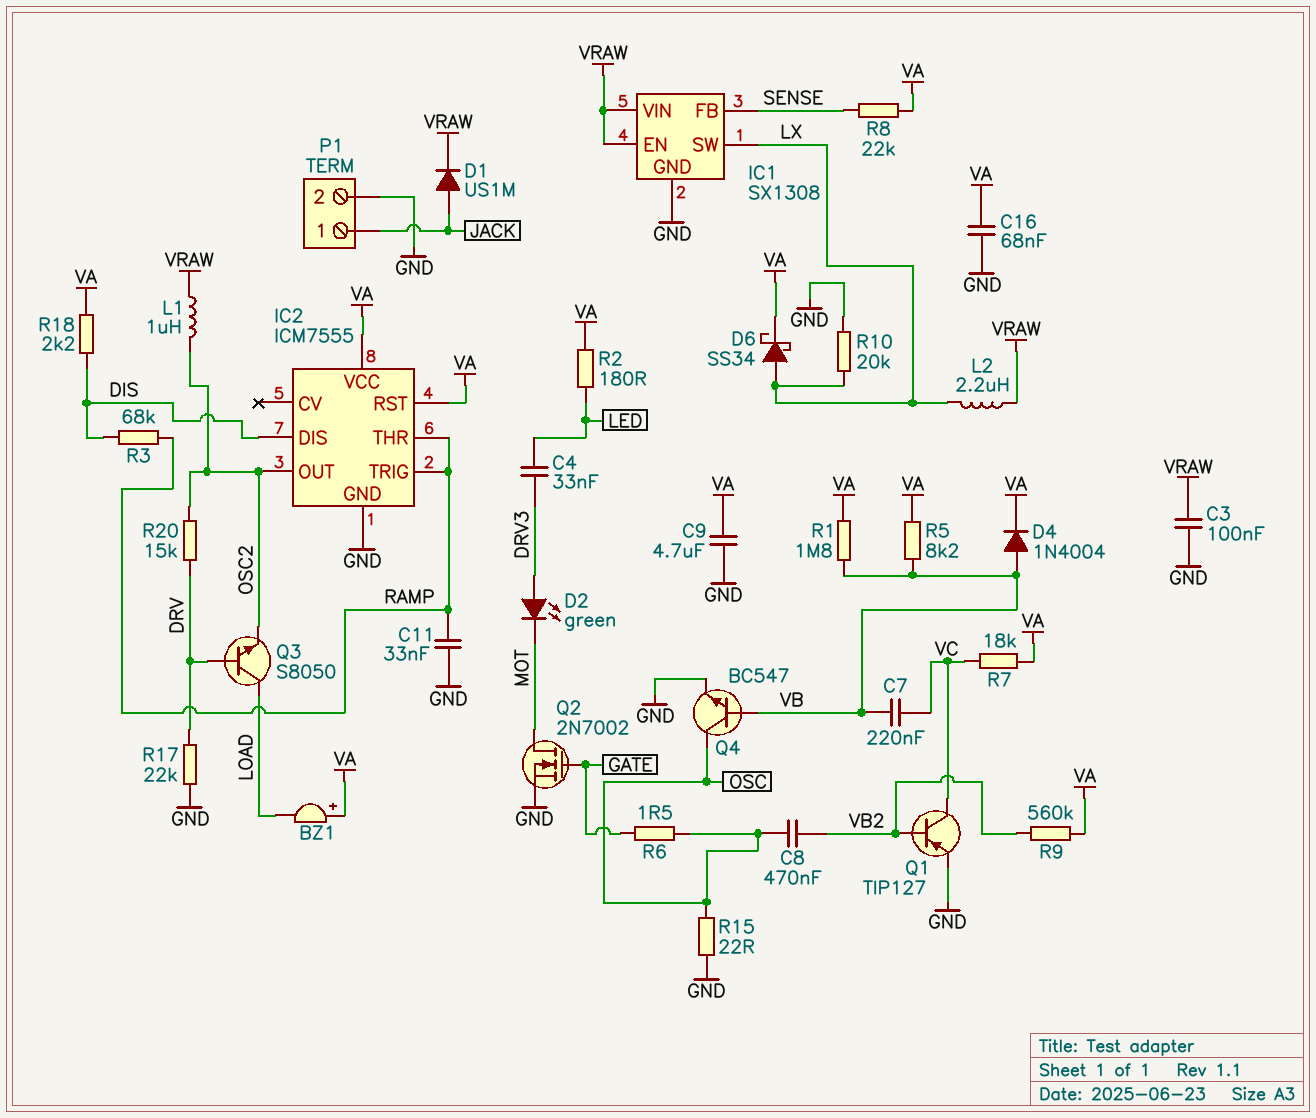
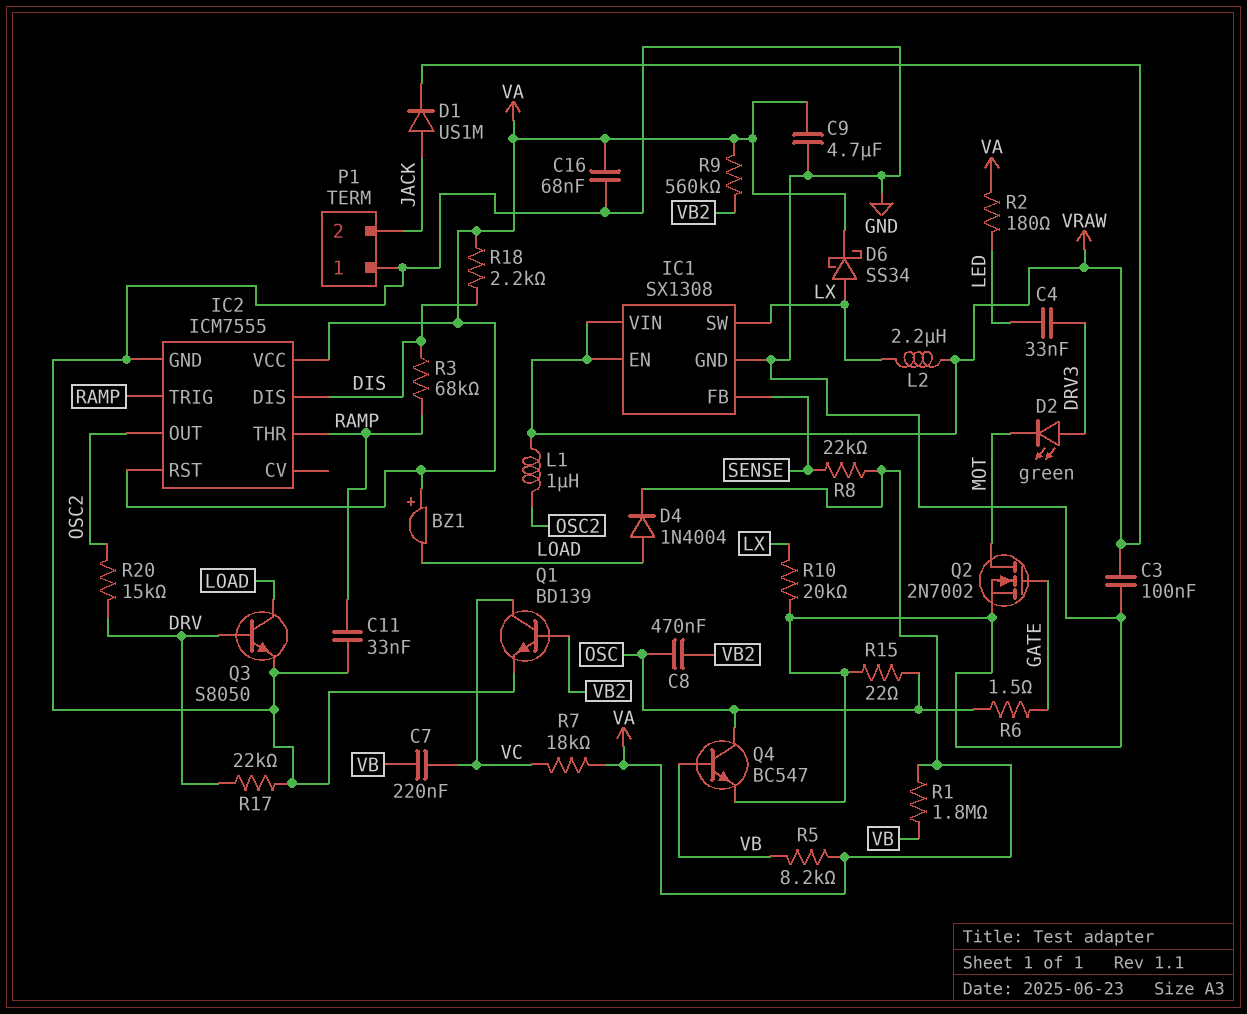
D4: diode 1N4004 (A VB, K VA) -> diode 1N4004 (A LOAD, K VA)
P1 pin 1: JACK -> GND
P1 pin 2: GND -> JACK
Q1: PNP TIP127 (B VB2, C VC, E GND) -> NPN BD139 (B VB2, C VC, E GND)
Q3: NPN S8050 (B DRV, C LOAD, E OSC2) -> NPN S8050 (B DRV, C LOAD, E GND)

